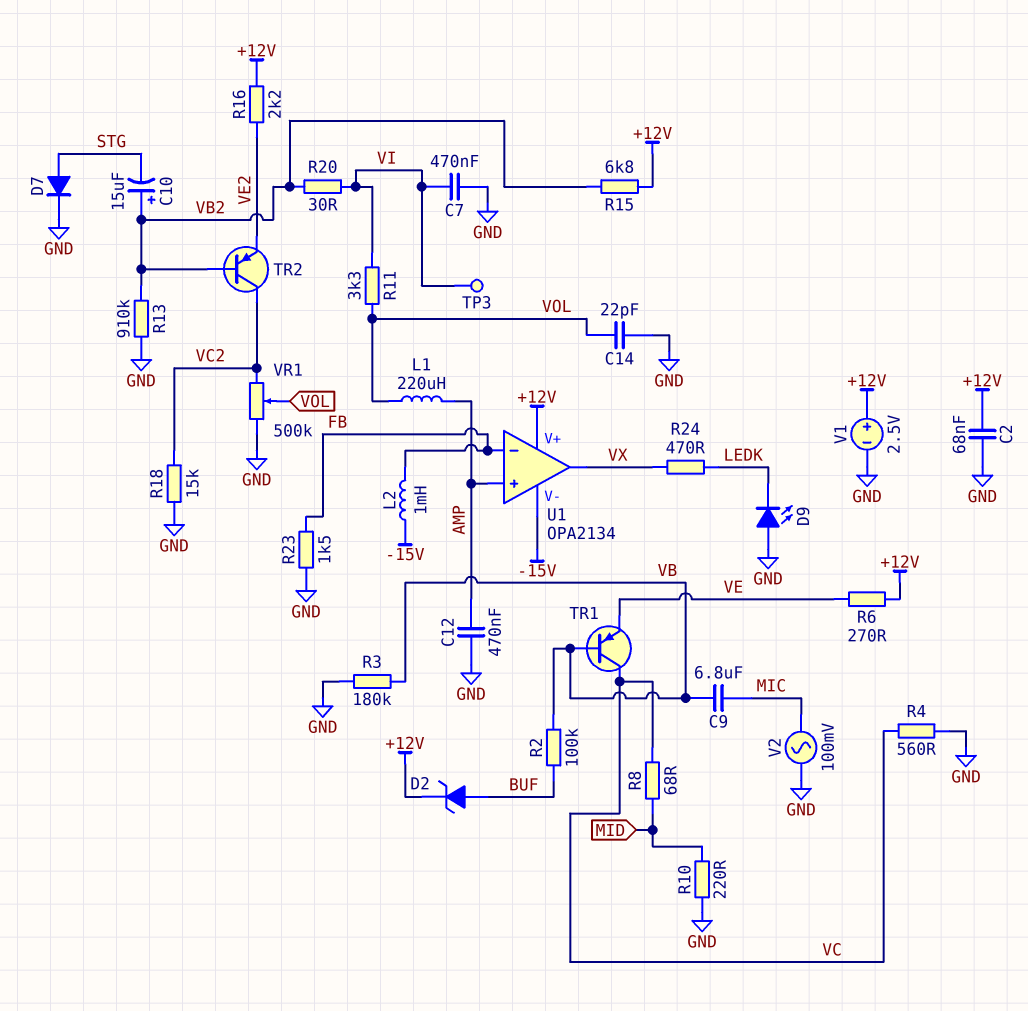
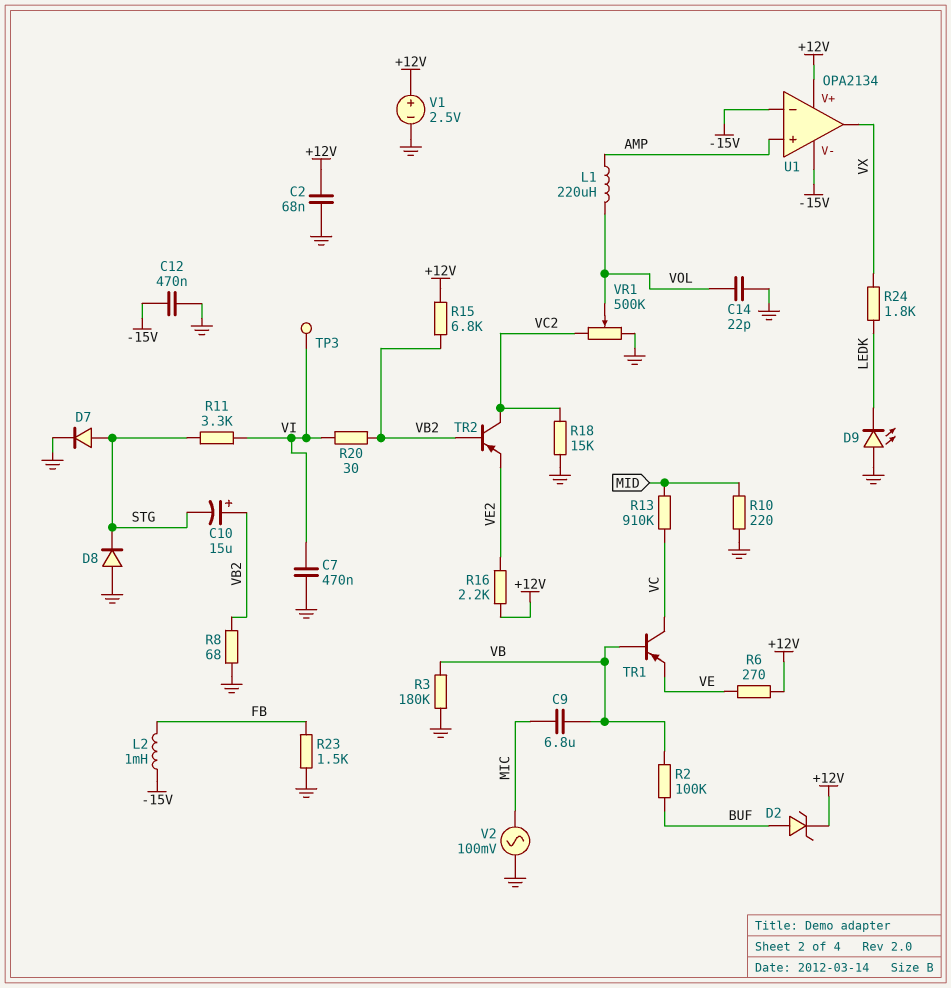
C12: 470nF (AMP, GND) -> 470nF (-15V, GND)
D8: none -> diode (A GND, K STG)
R4: 560 (GND, VC) -> none
R8: 68 (MID, VC) -> 68 (GND, VB2)
R11: 3.3k (VI, VOL) -> 3.3k (STG, VI)
R13: 910k (GND, VB2) -> 910k (MID, VC)
R24: 470 (LEDK, VX) -> 1.8k (LEDK, VX)
U1 pin in-: FB -> -15V

